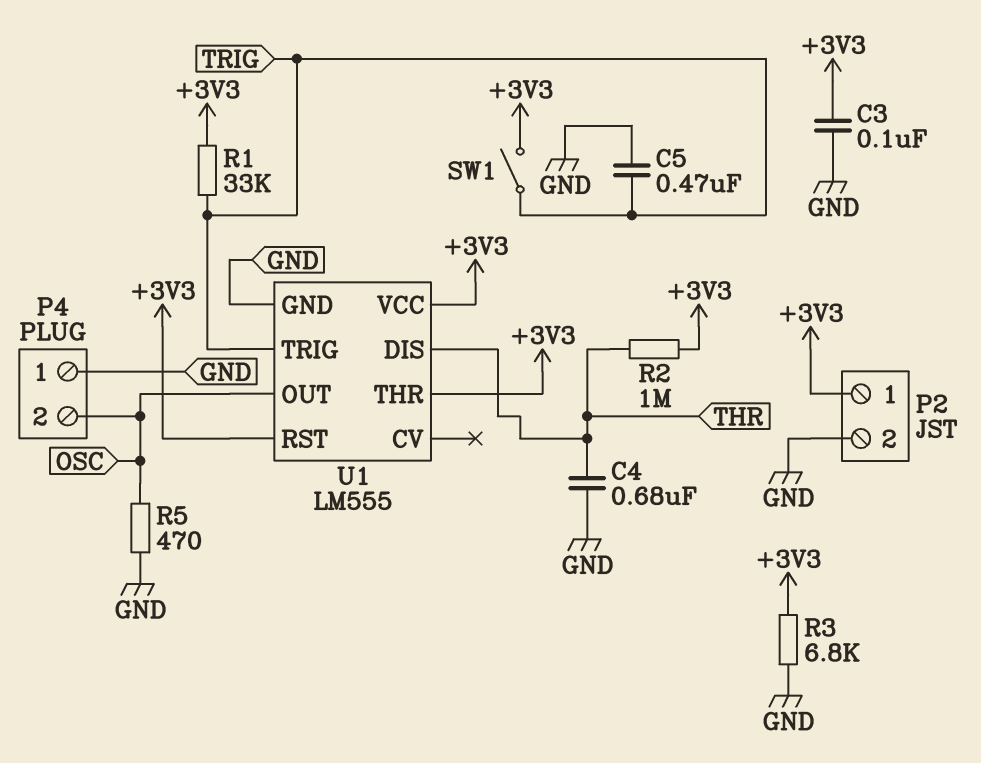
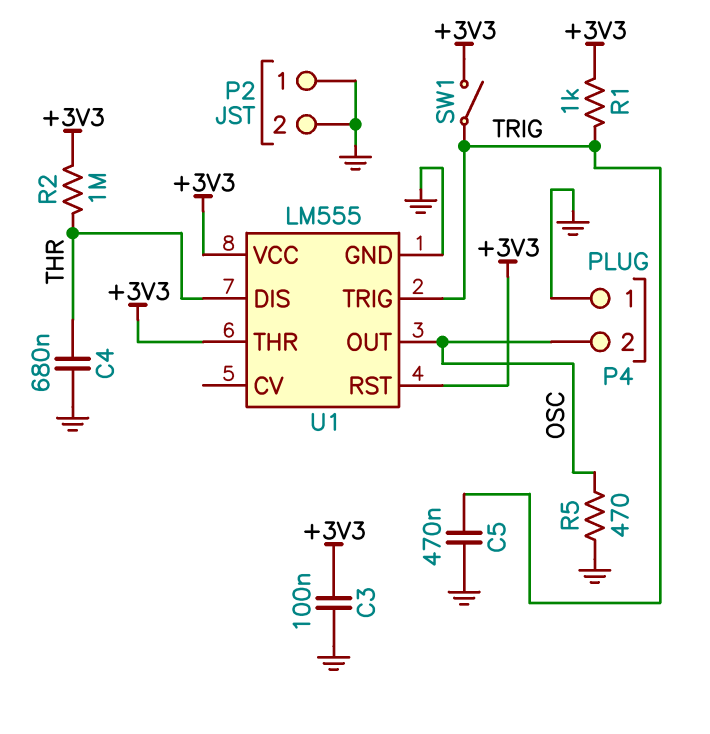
P2 pin 1: +3V3 -> GND
R1: 33k (+3V3, TRIG) -> 1k (+3V3, TRIG)
R3: 6.8k (+3V3, GND) -> none

